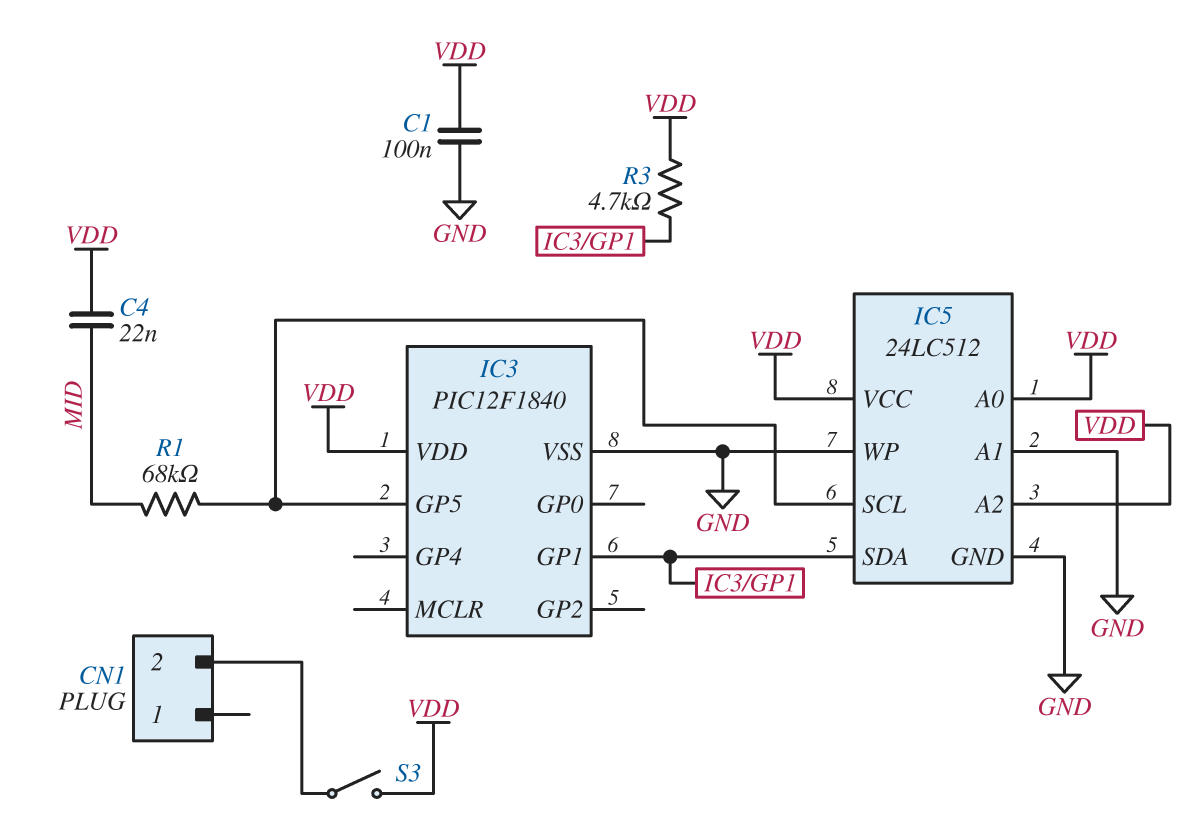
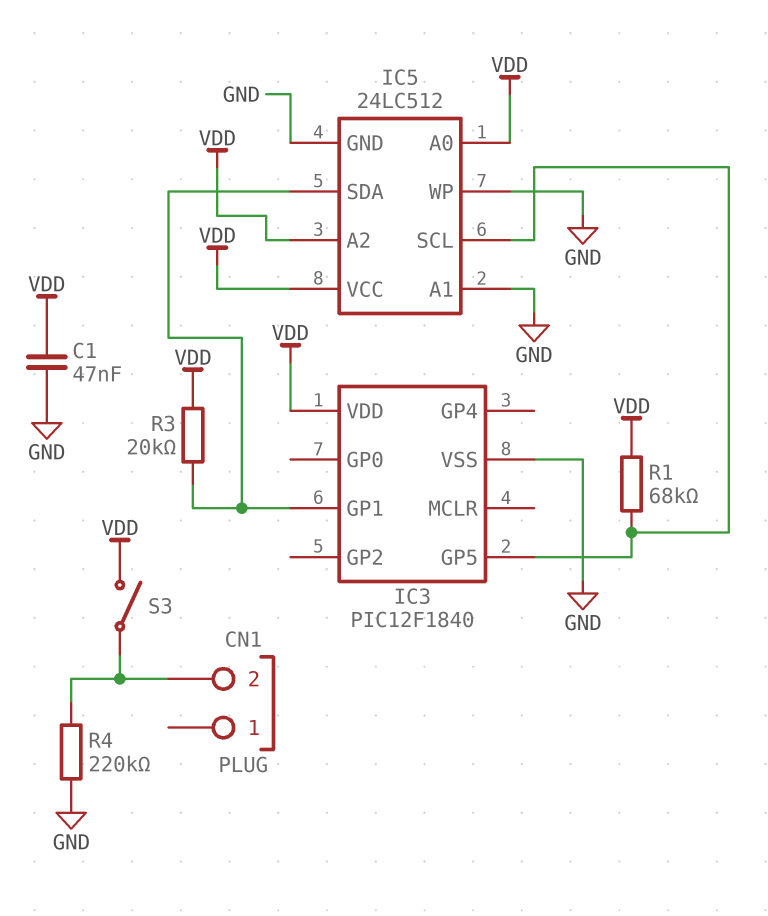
C1: 100nF (GND, VDD) -> 47nF (GND, VDD)
C4: 22nF (MID, VDD) -> none
R1: 68k (IC3/GP5, MID) -> 68k (IC3/GP5, VDD)
R3: 4.7k (IC3/GP1, VDD) -> 20k (IC3/GP1, VDD)
R4: none -> 220k (CN1/2, GND)

